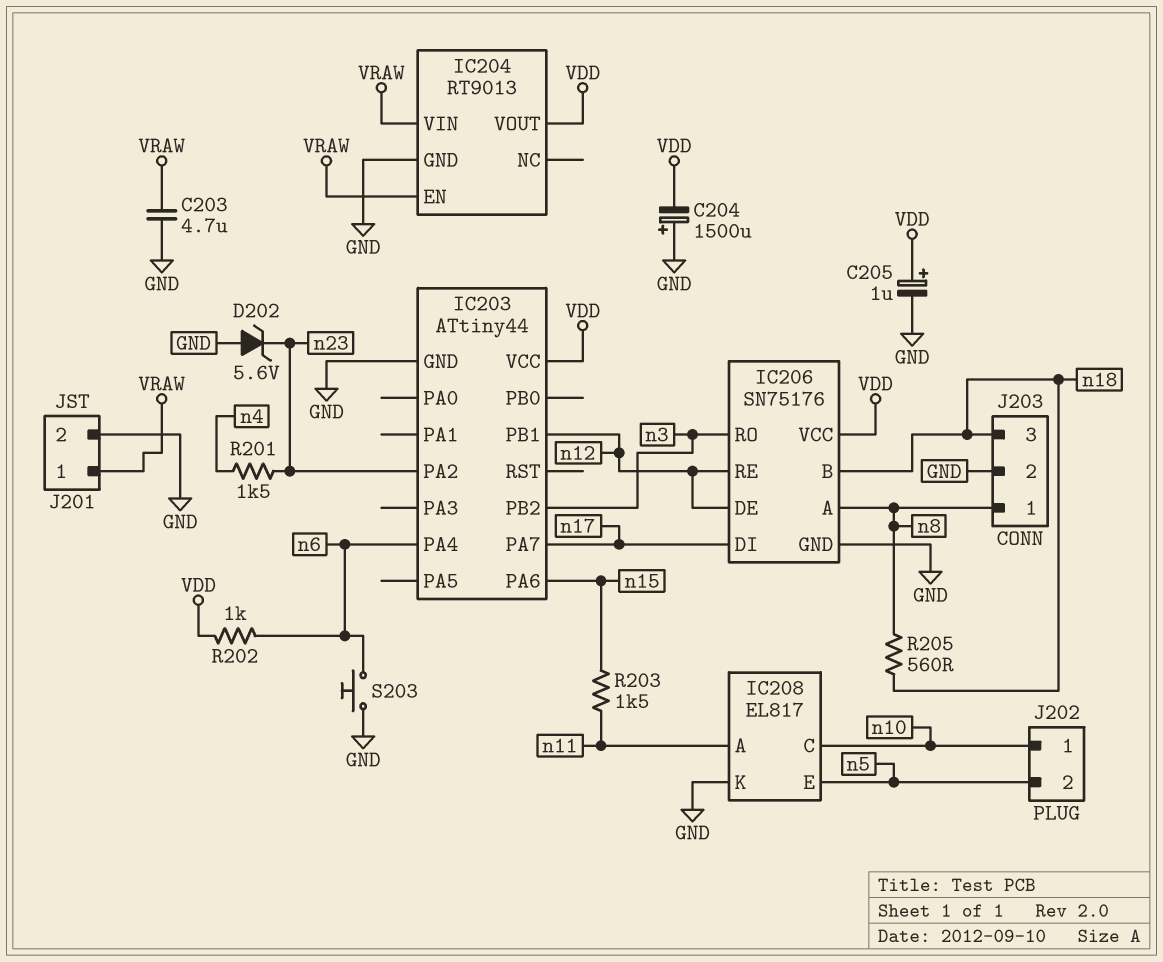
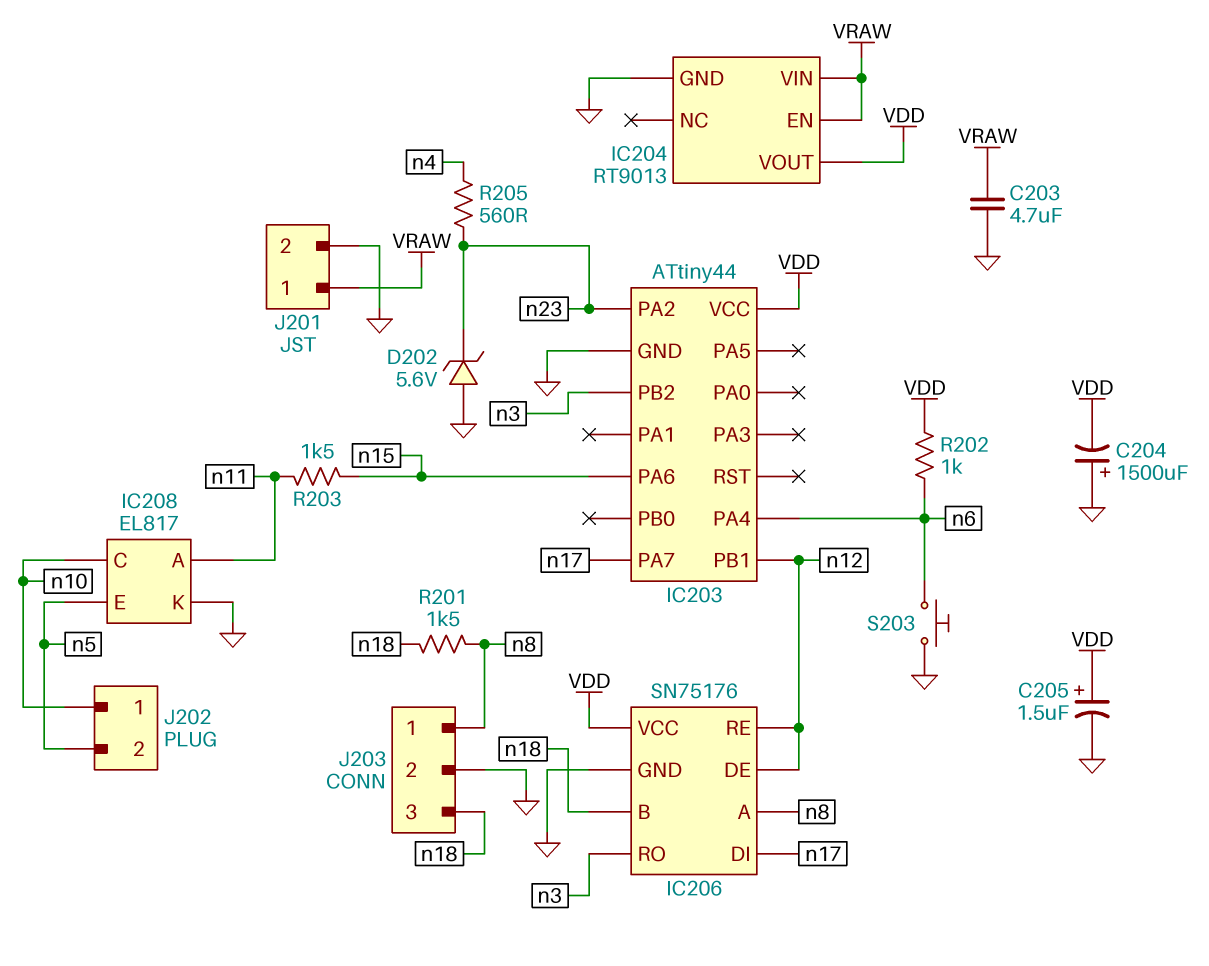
C205: 1uF (plus VDD, minus GND) -> 1.5uF (plus VDD, minus GND)
R201: 1.5k (n4, n23) -> 1.5k (n8, n18)
R205: 560 (n8, n18) -> 560 (n4, n23)

